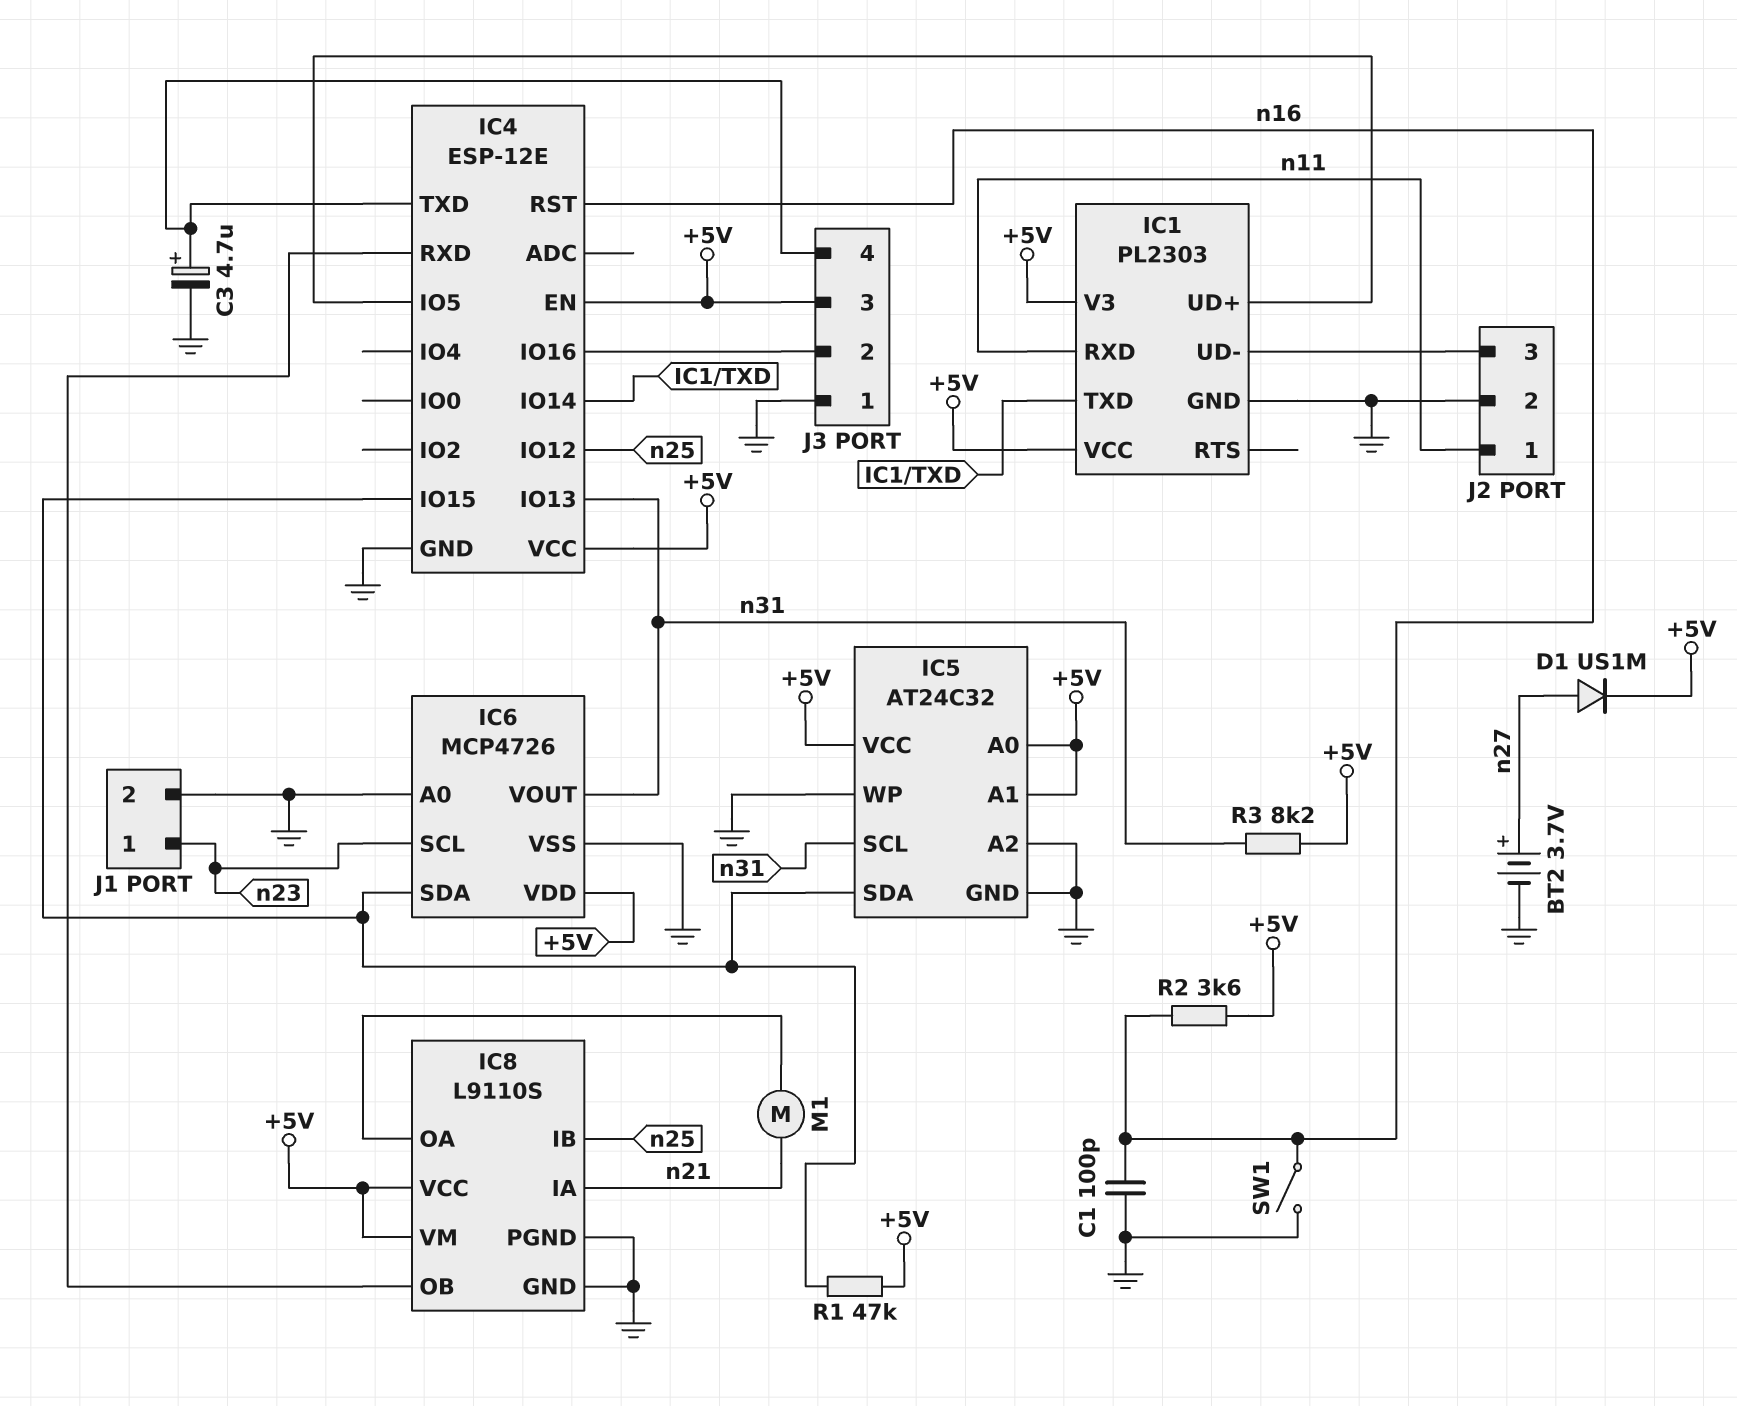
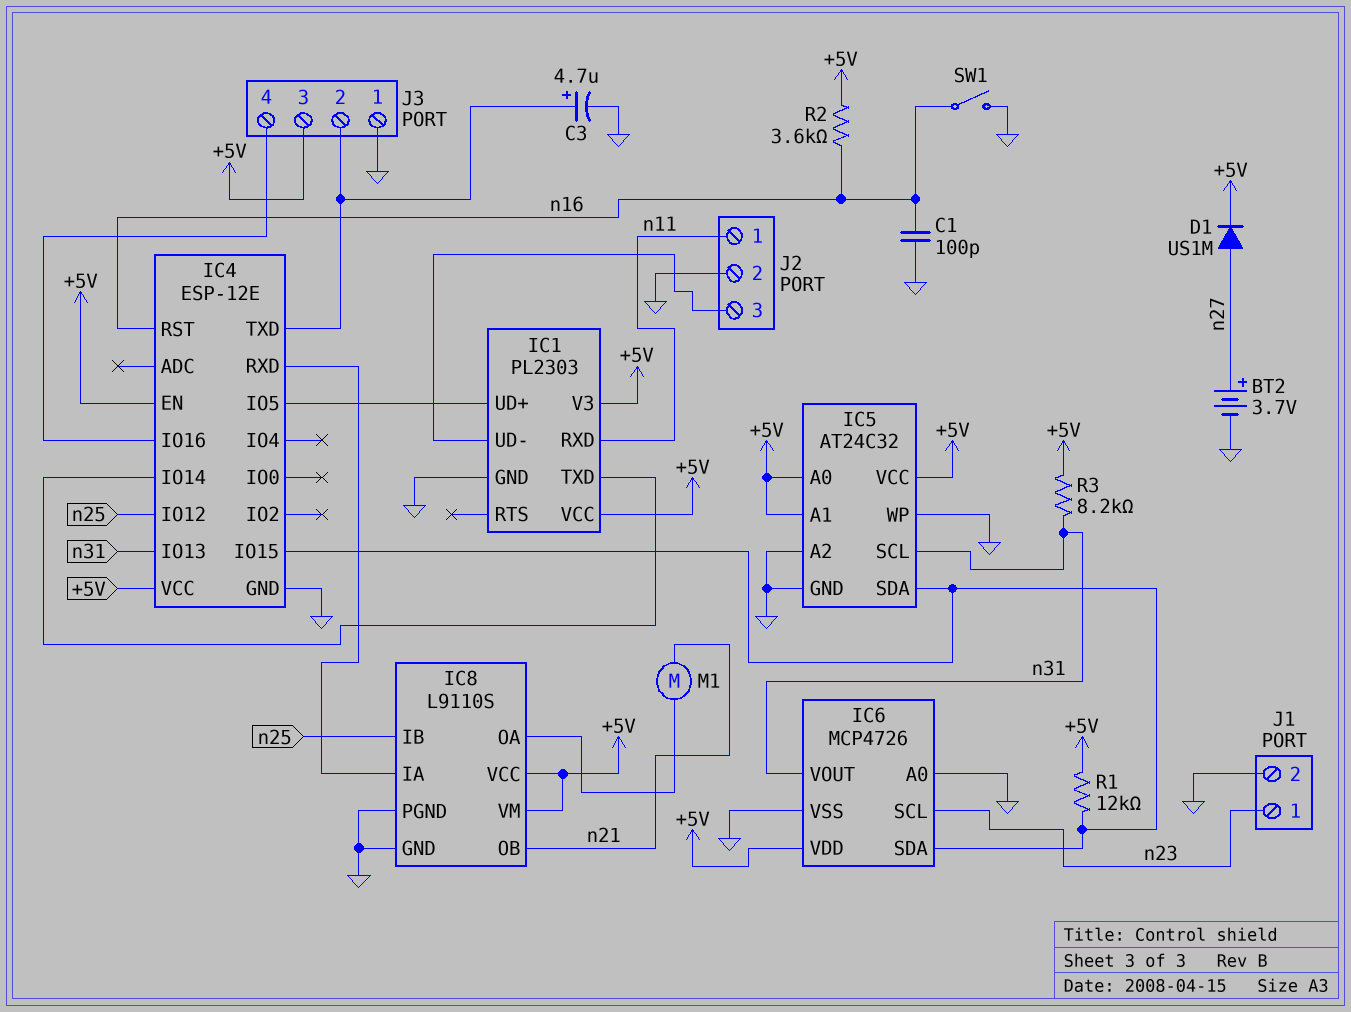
IC8 pin IA: n21 -> IC4/RXD
IC8 pin OB: IC4/RXD -> n21
J3 pin 2: IC4/IO16 -> IC4/TXD
J3 pin 4: IC4/TXD -> IC4/IO16
R1: 47k (+5V, IC4/IO15) -> 12k (+5V, IC4/IO15)

